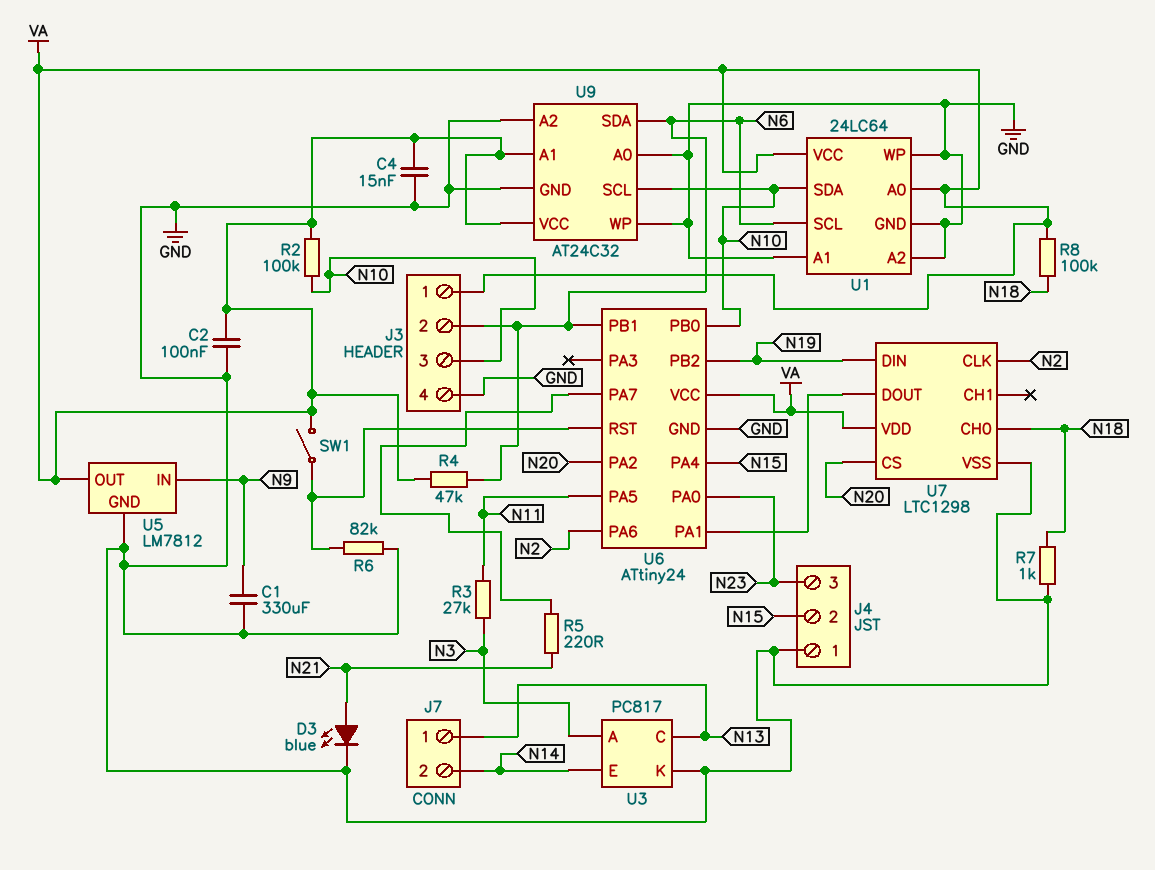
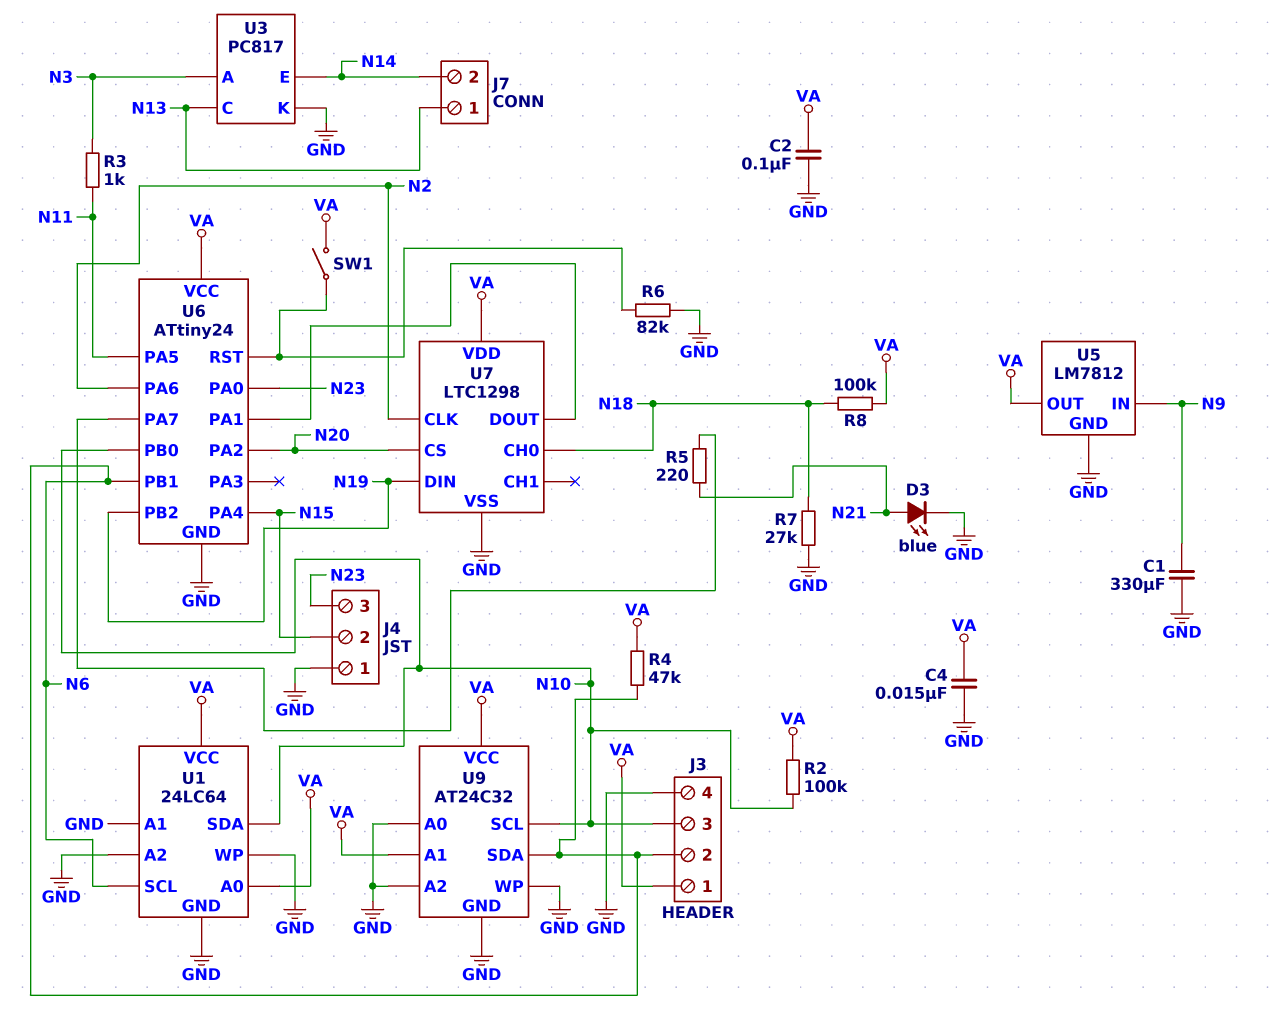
R3: 27k (N3, N11) -> 1k (N3, N11)
R7: 1k (GND, N18) -> 27k (GND, N18)

